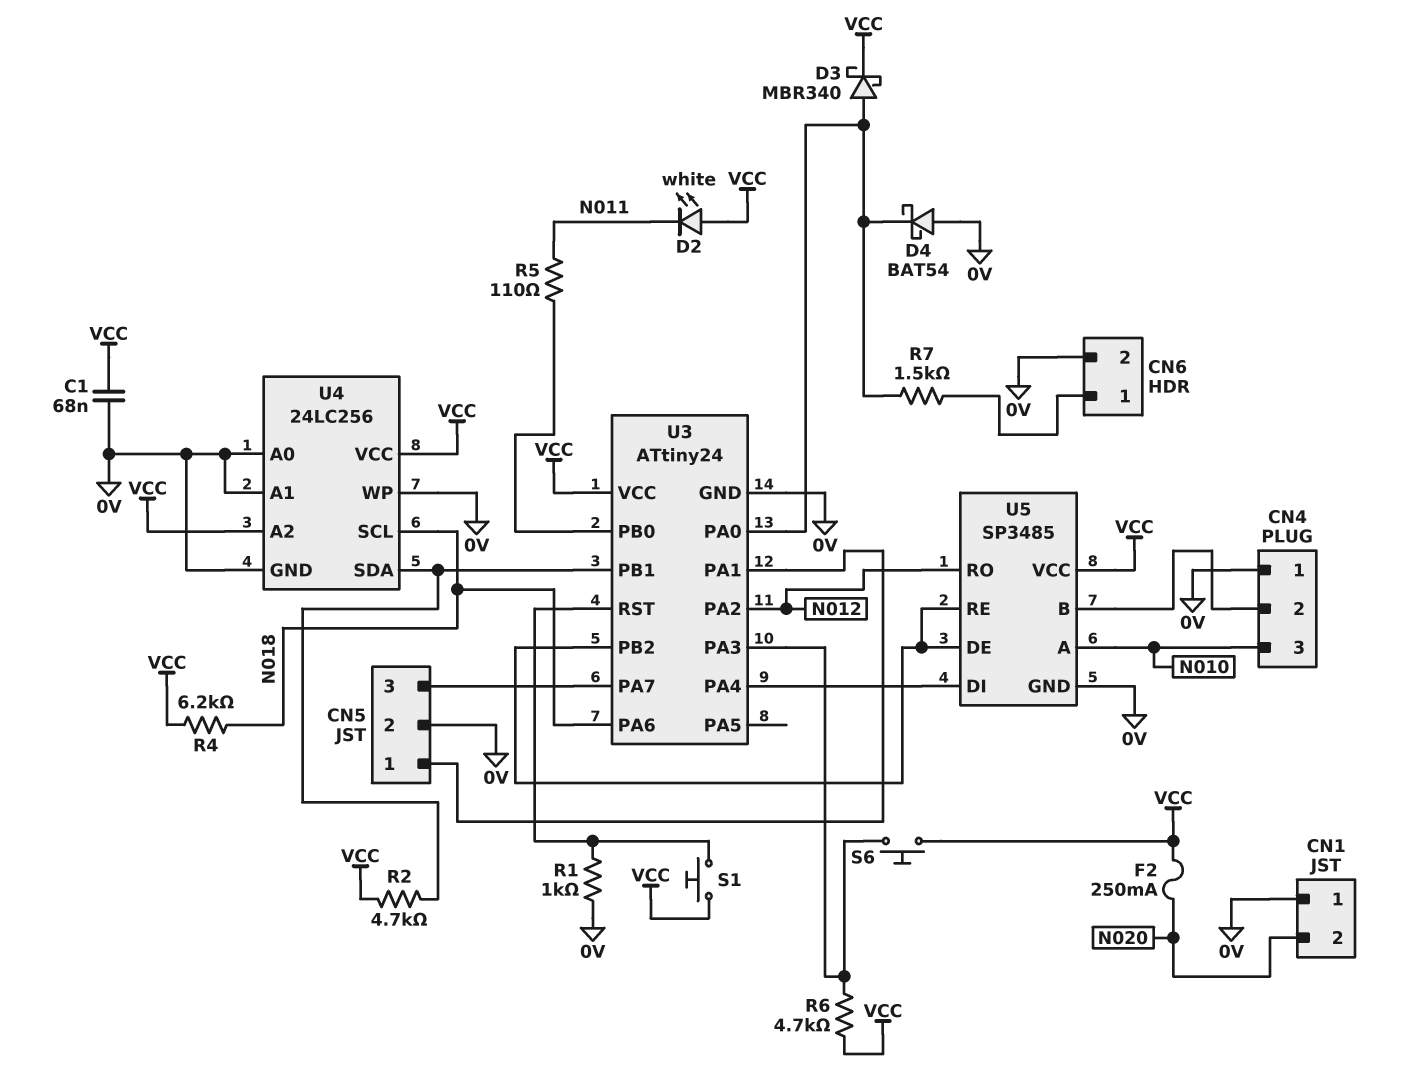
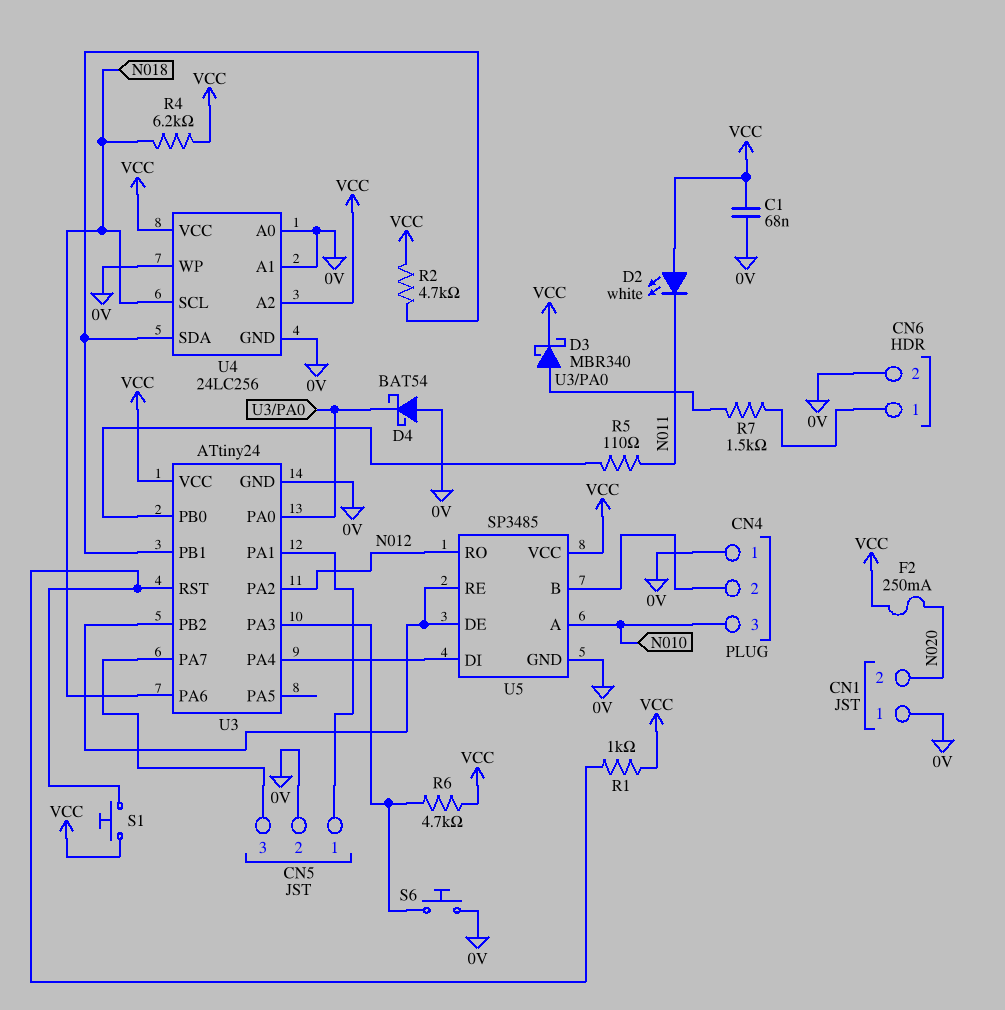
R1: 1k (0V, U3/RST) -> 1k (U3/RST, VCC)
S6: button (U3/PA3, VCC) -> button (0V, U3/PA3)

